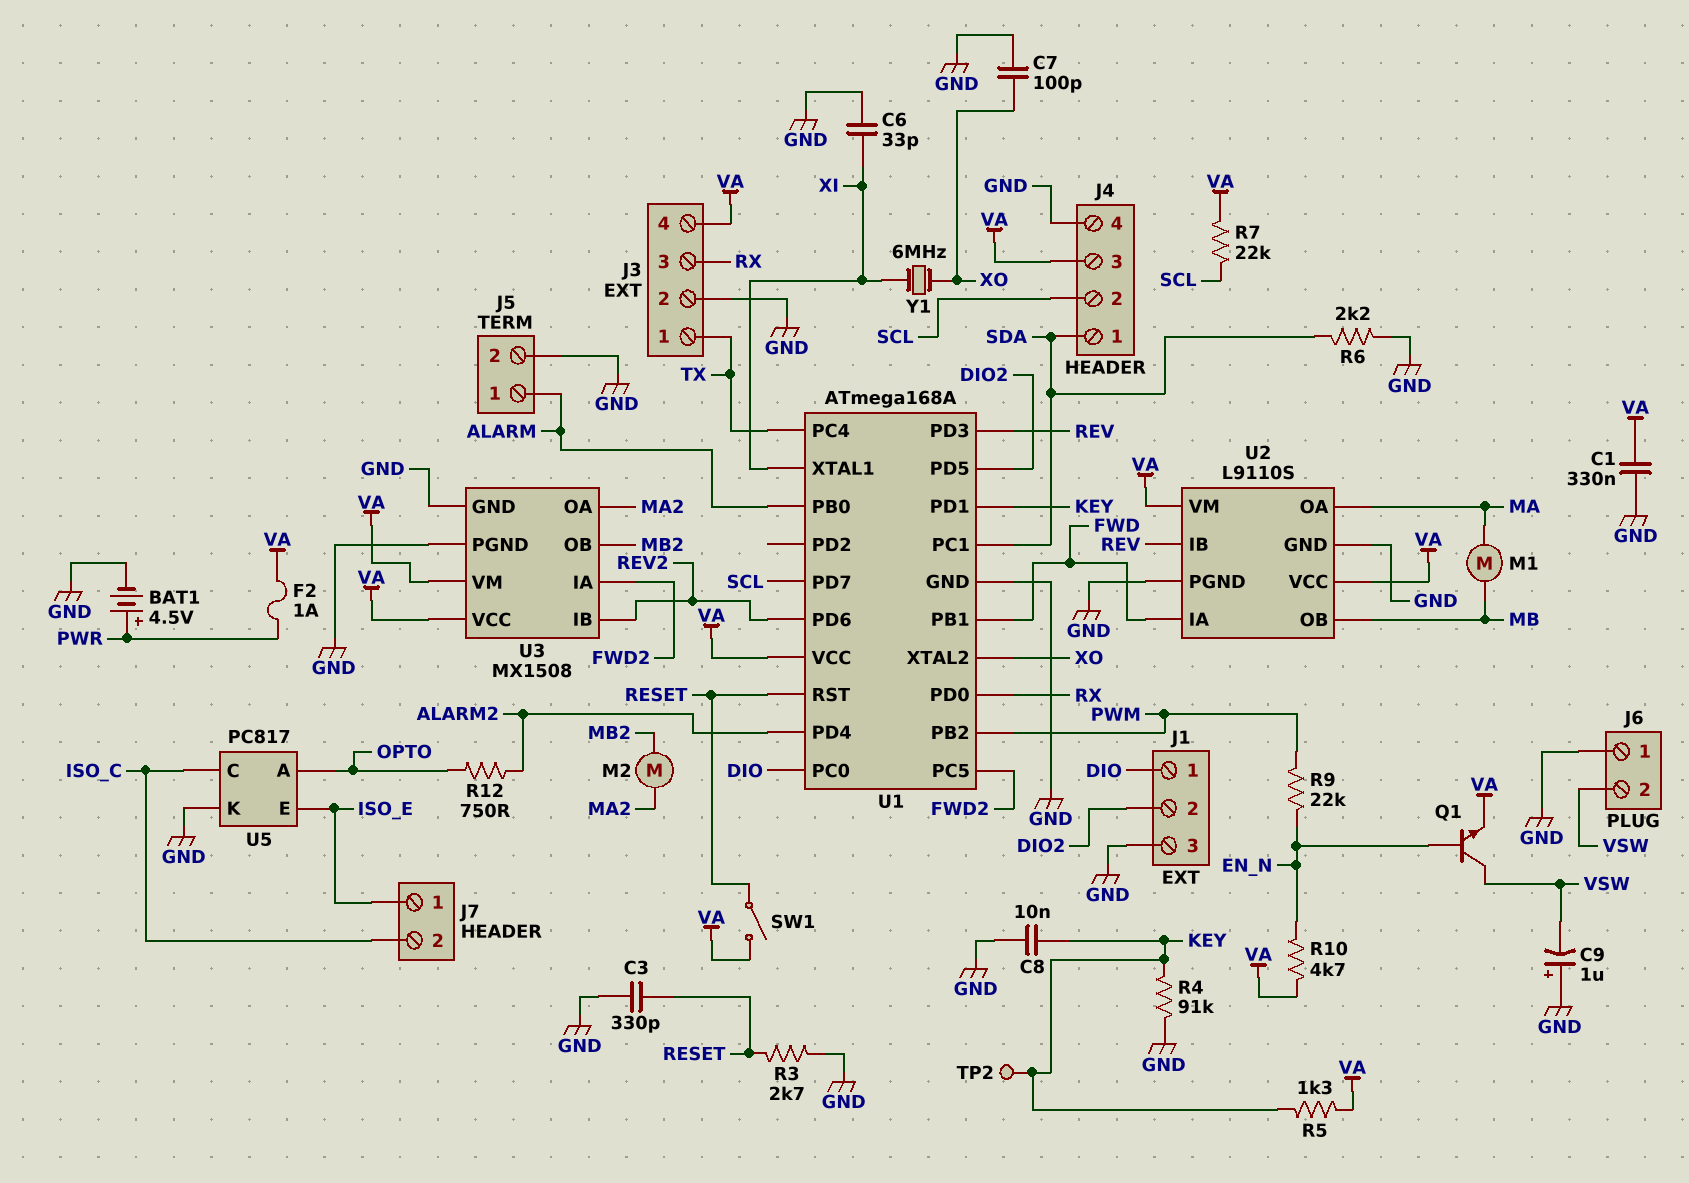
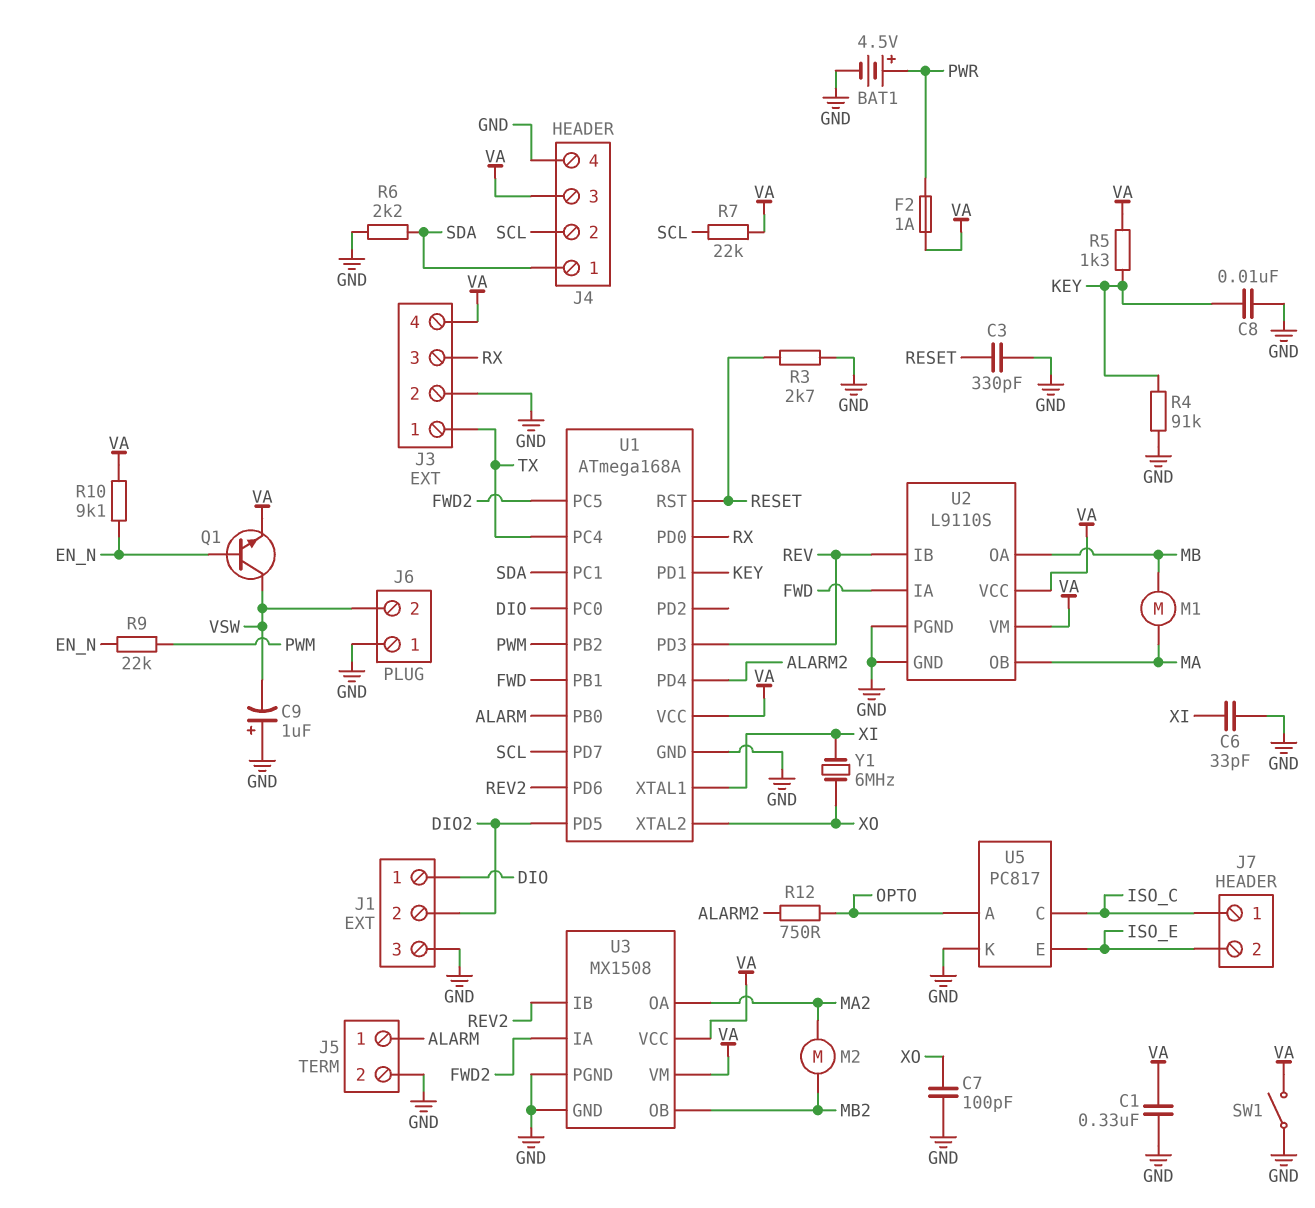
J7 pin 1: ISO_E -> ISO_C
J7 pin 2: ISO_C -> ISO_E
R10: 4.7k (EN_N, VA) -> 9.1k (EN_N, VA)
SW1: switch (RESET, VA) -> switch (GND, VA)
TP2: test point (KEY) -> none
U2 pin OA: MA -> MB
U2 pin OB: MB -> MA

